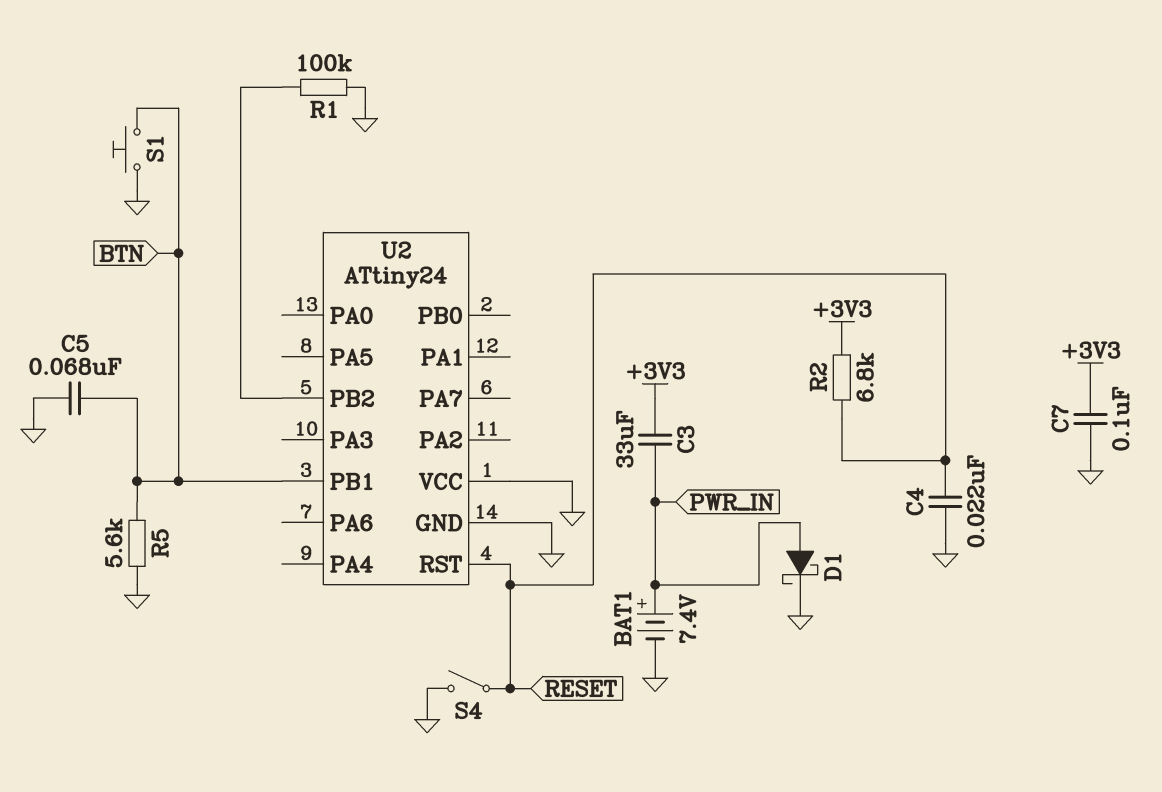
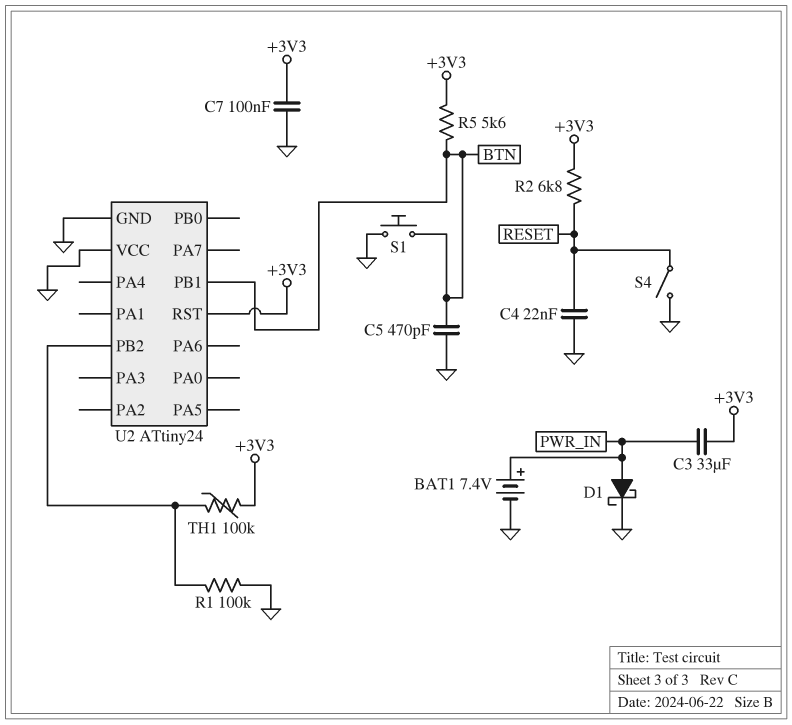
C5: 68nF (BTN, GND) -> 470pF (BTN, GND)
R5: 5.6k (BTN, GND) -> 5.6k (+3V3, BTN)
TH1: none -> 100k (+3V3, U2/PB2)
U2 pin RST: RESET -> +3V3

